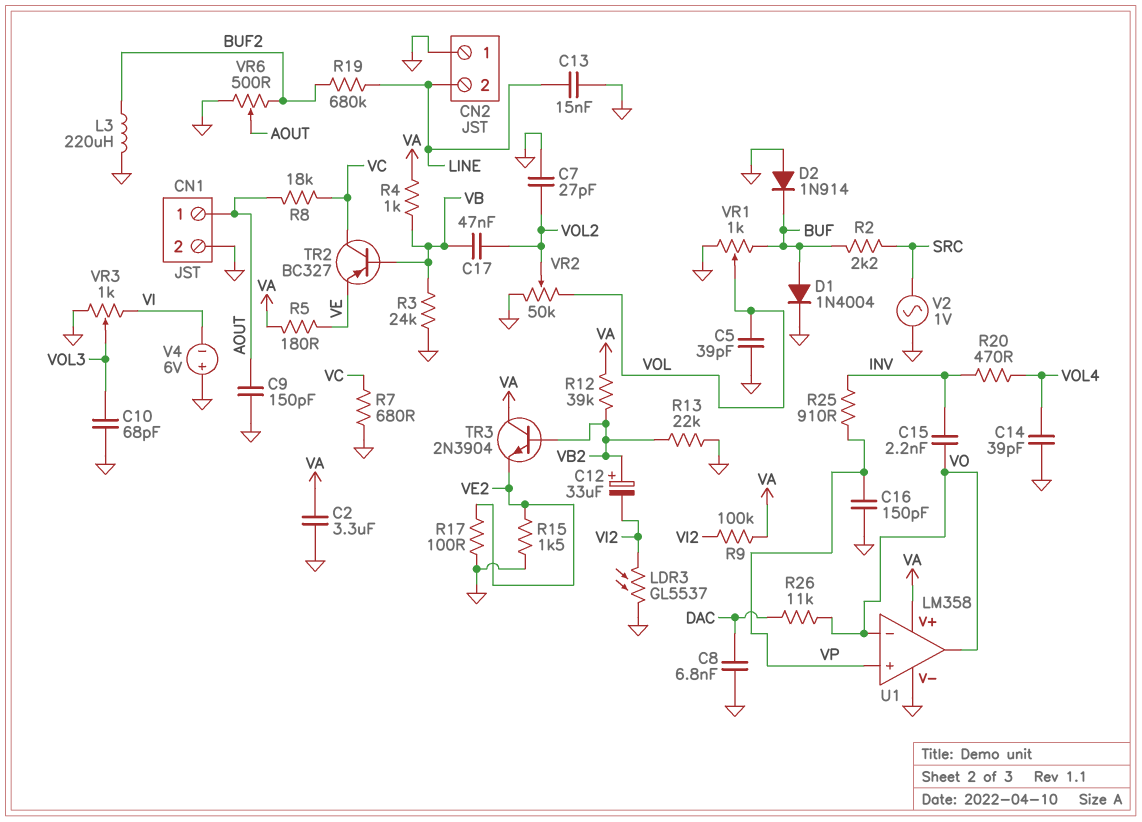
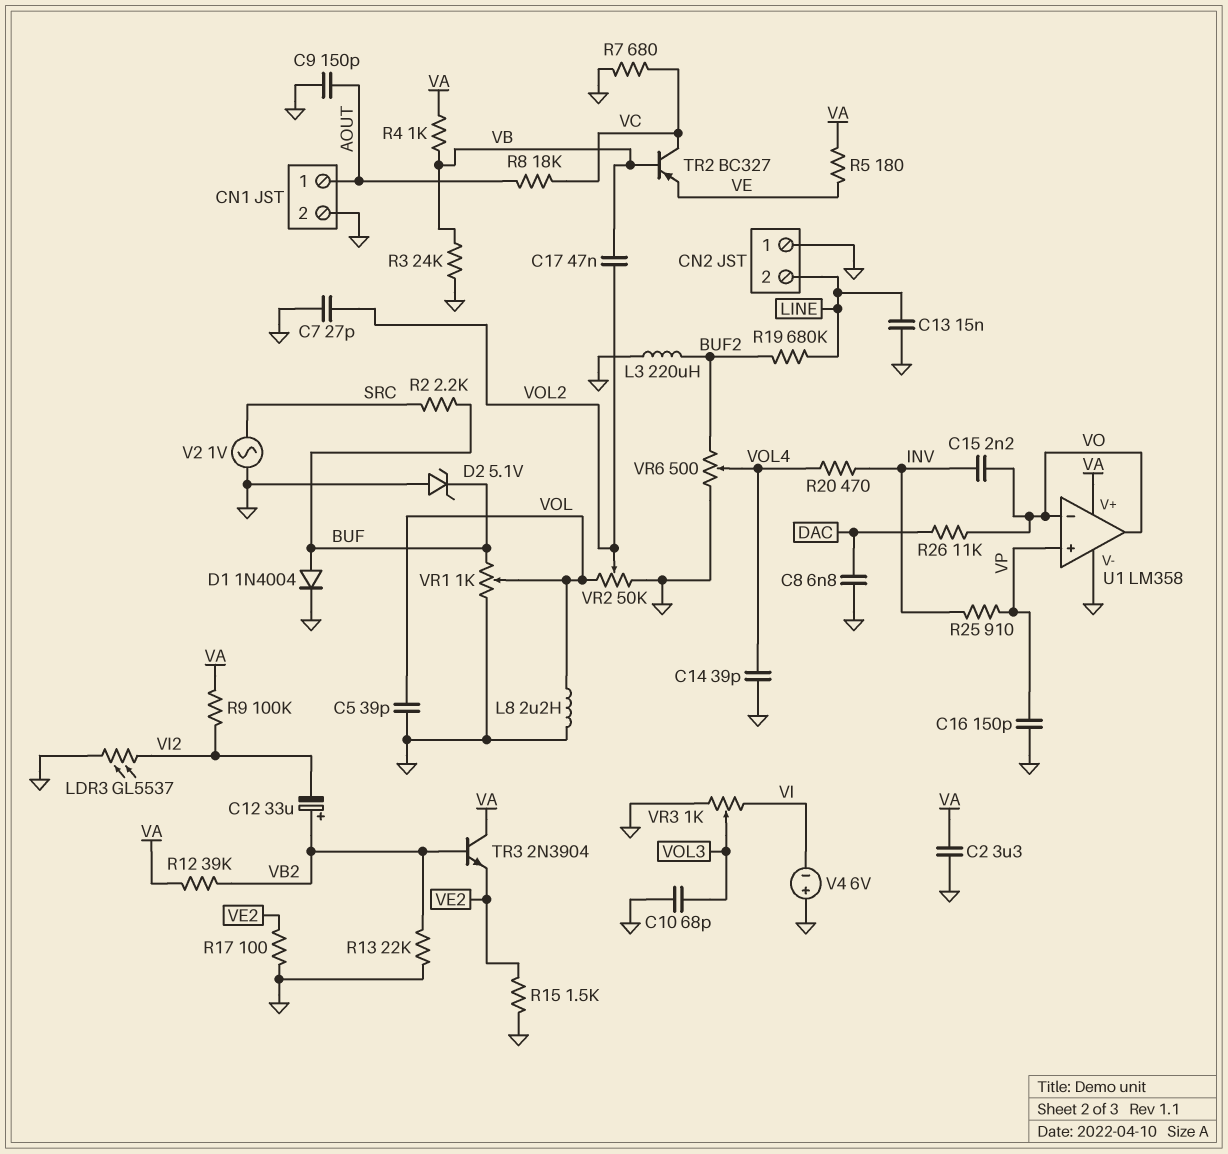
D2: diode 1N914 (A GND, K BUF) -> zener 5.1V (A GND, K BUF)
L8: none -> 2.2uH (GND, VOL)
VR6: 500 (BUF2, GND, wiper AOUT) -> 500 (BUF2, GND, wiper VOL4)

